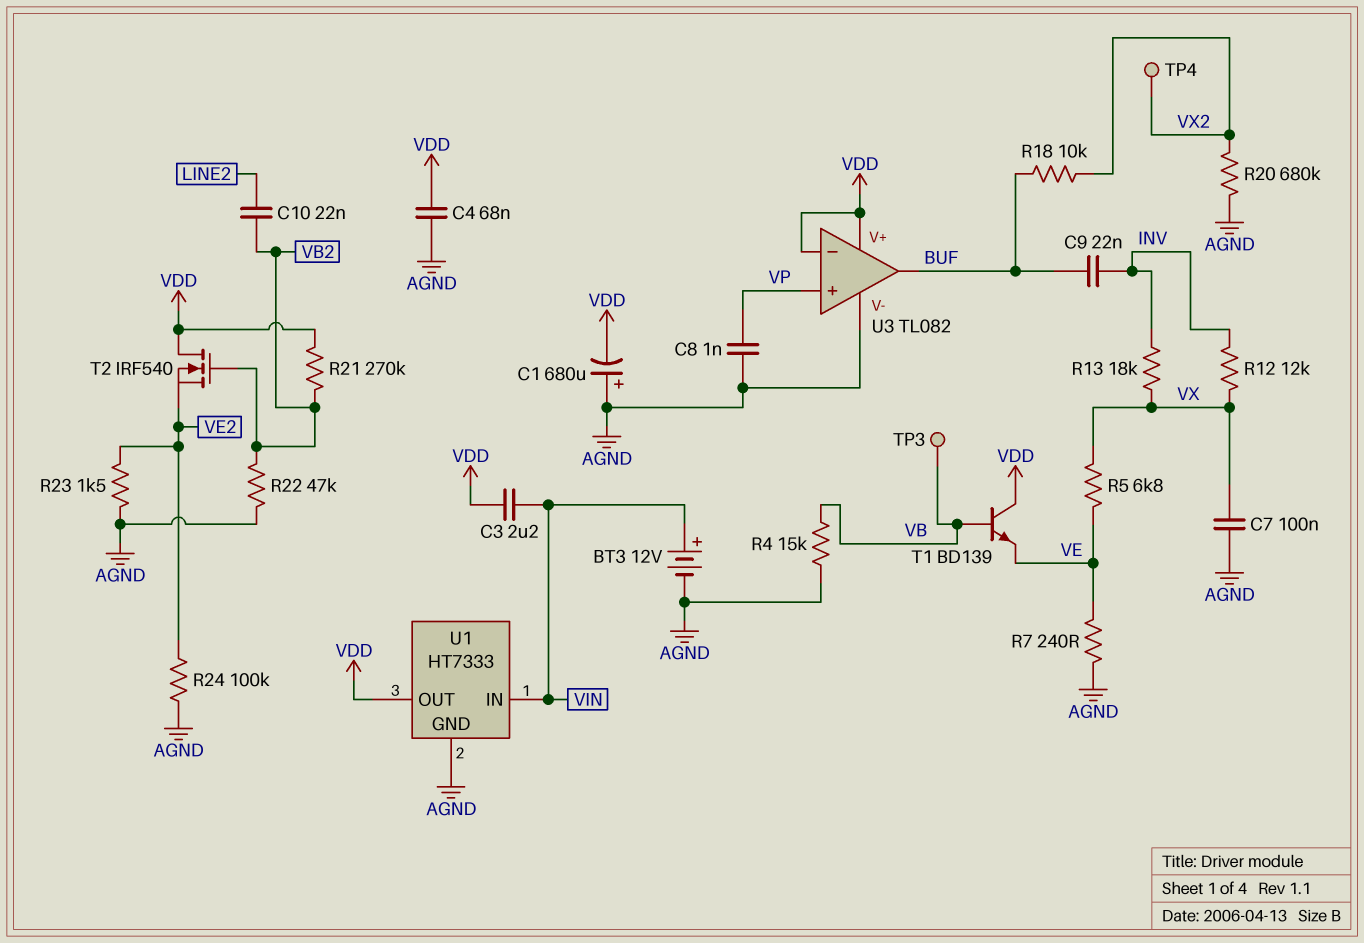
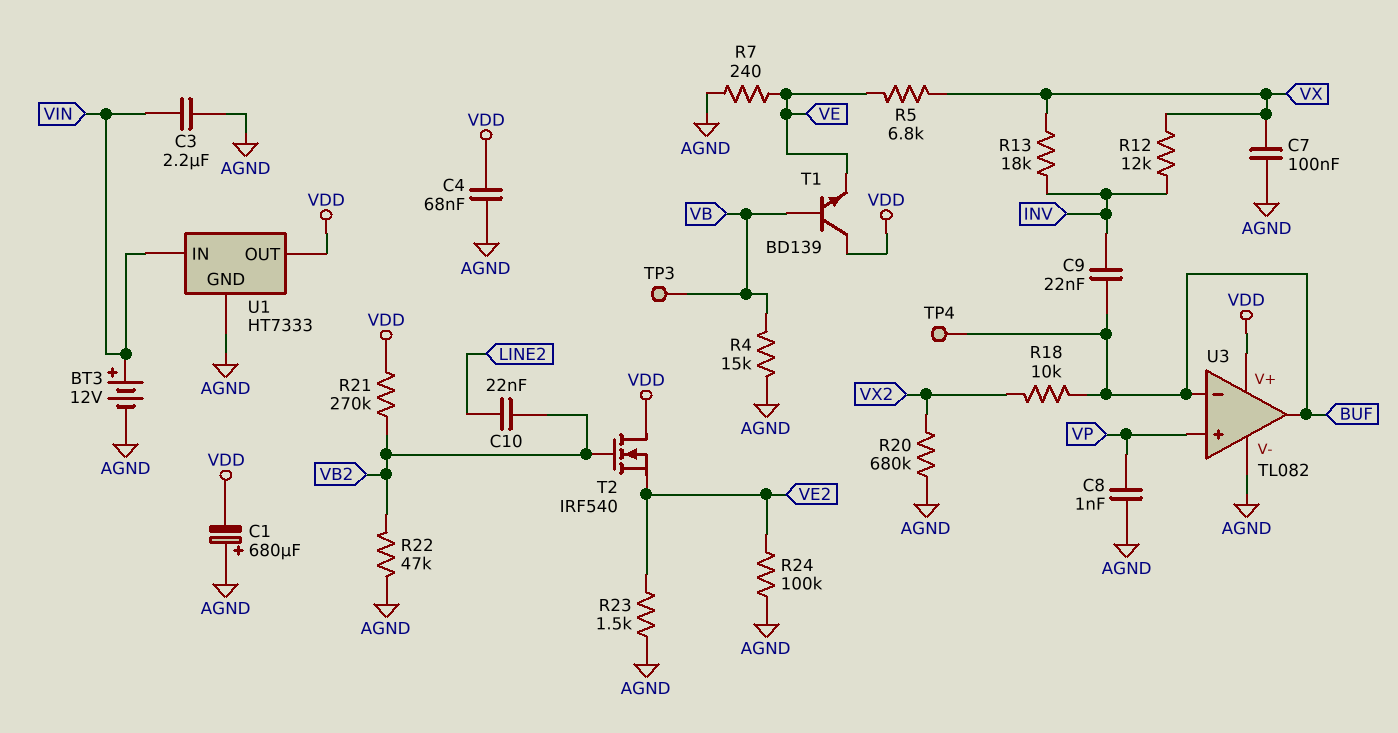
C3: 2.2uF (VDD, VIN) -> 2.2uF (AGND, VIN)
TP4: test point (VX2) -> test point (BUF)
U3 pin in-: VDD -> BUF

